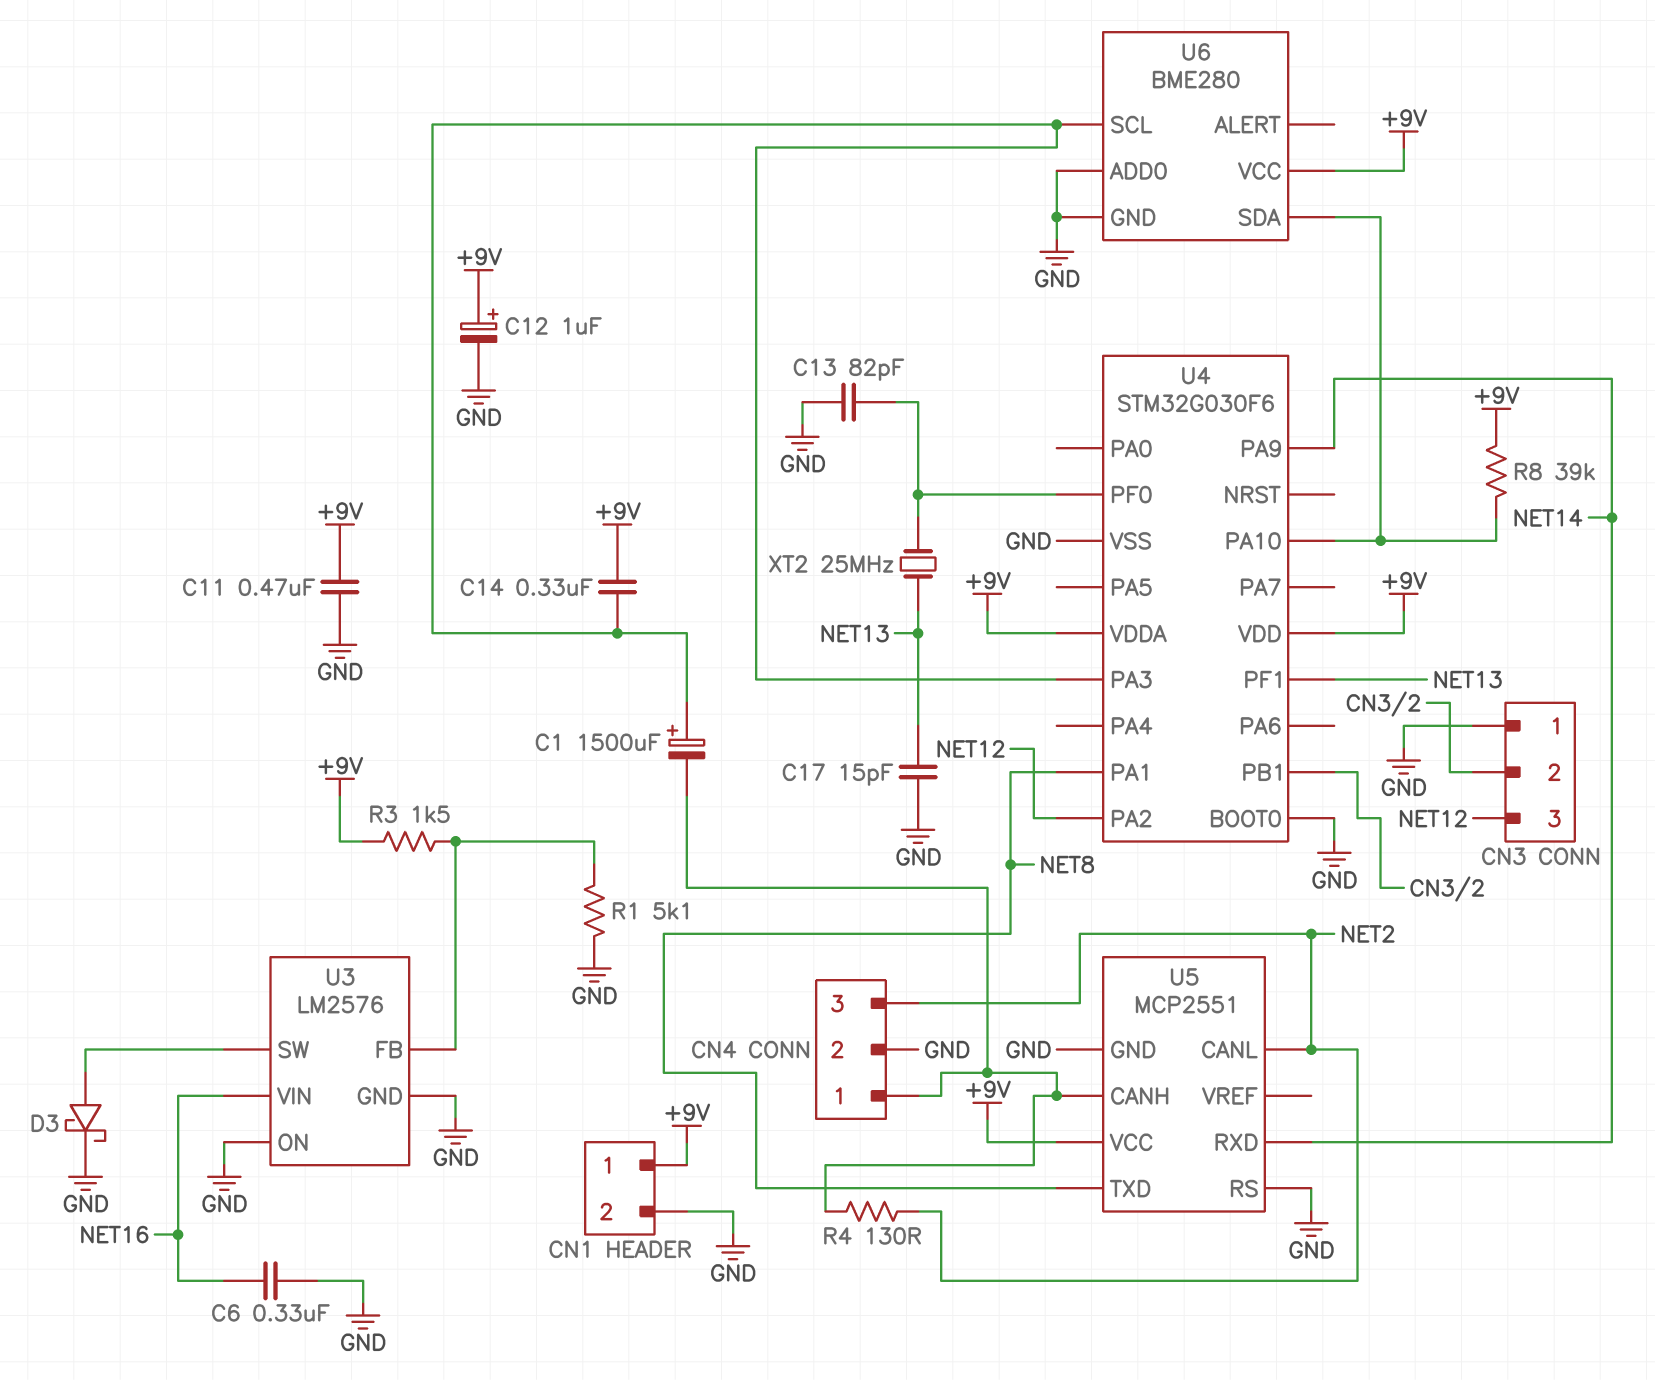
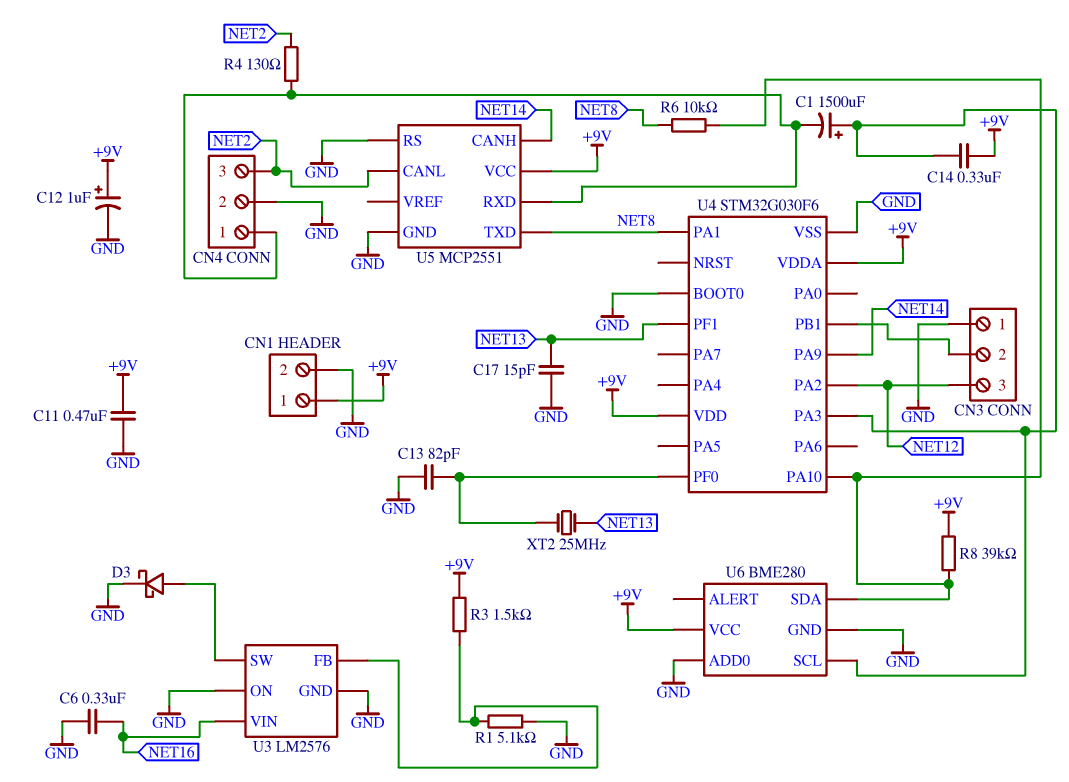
R6: none -> 10k (NET8, U4/PA10)
U5 pin CANH: CN4/1 -> NET14
U5 pin RXD: NET14 -> CN4/1

